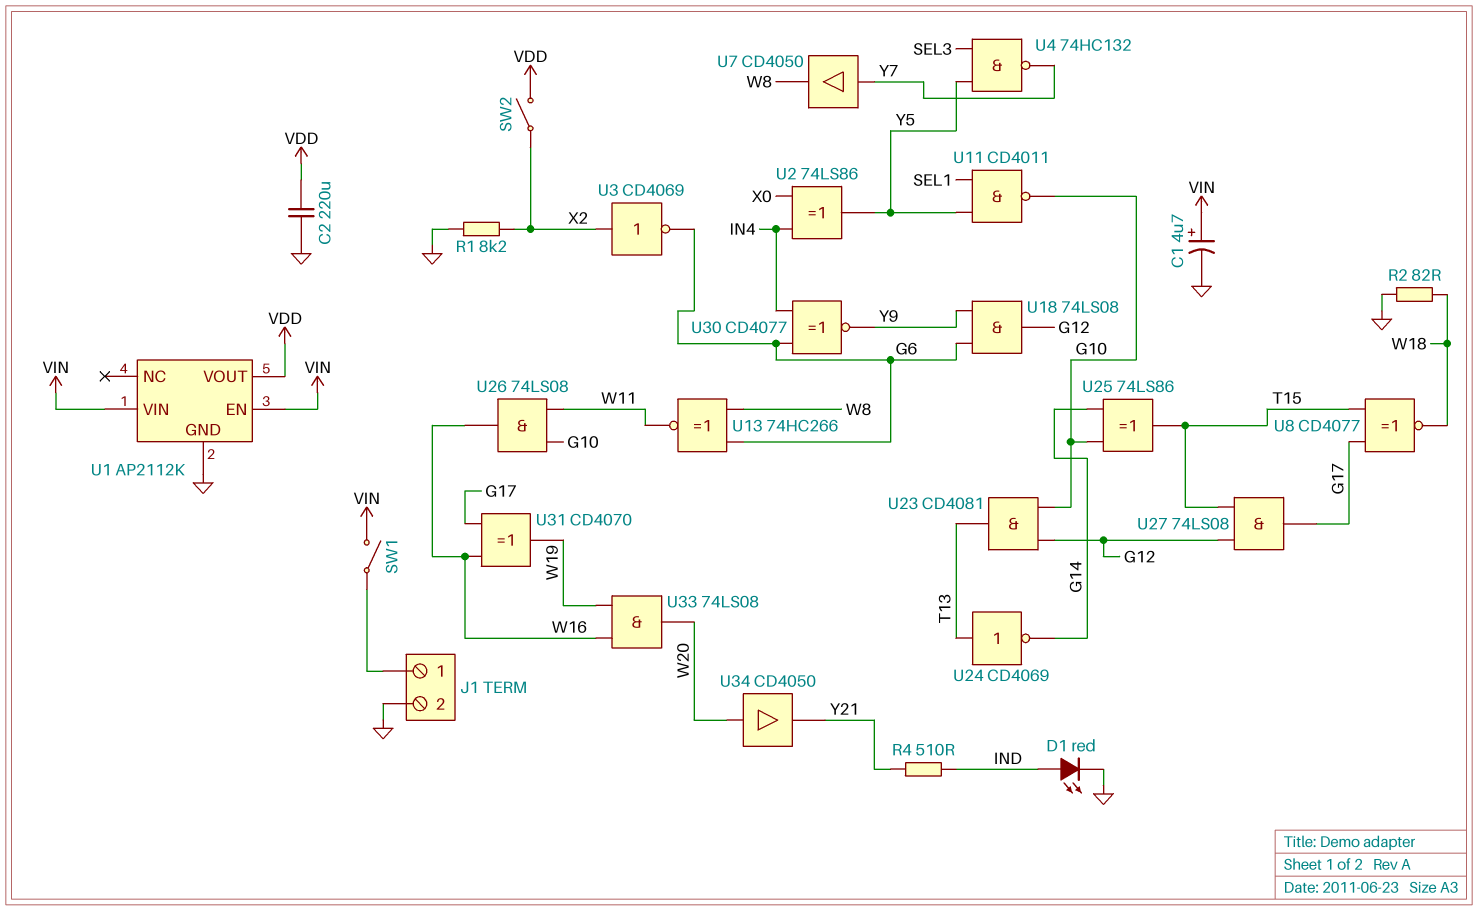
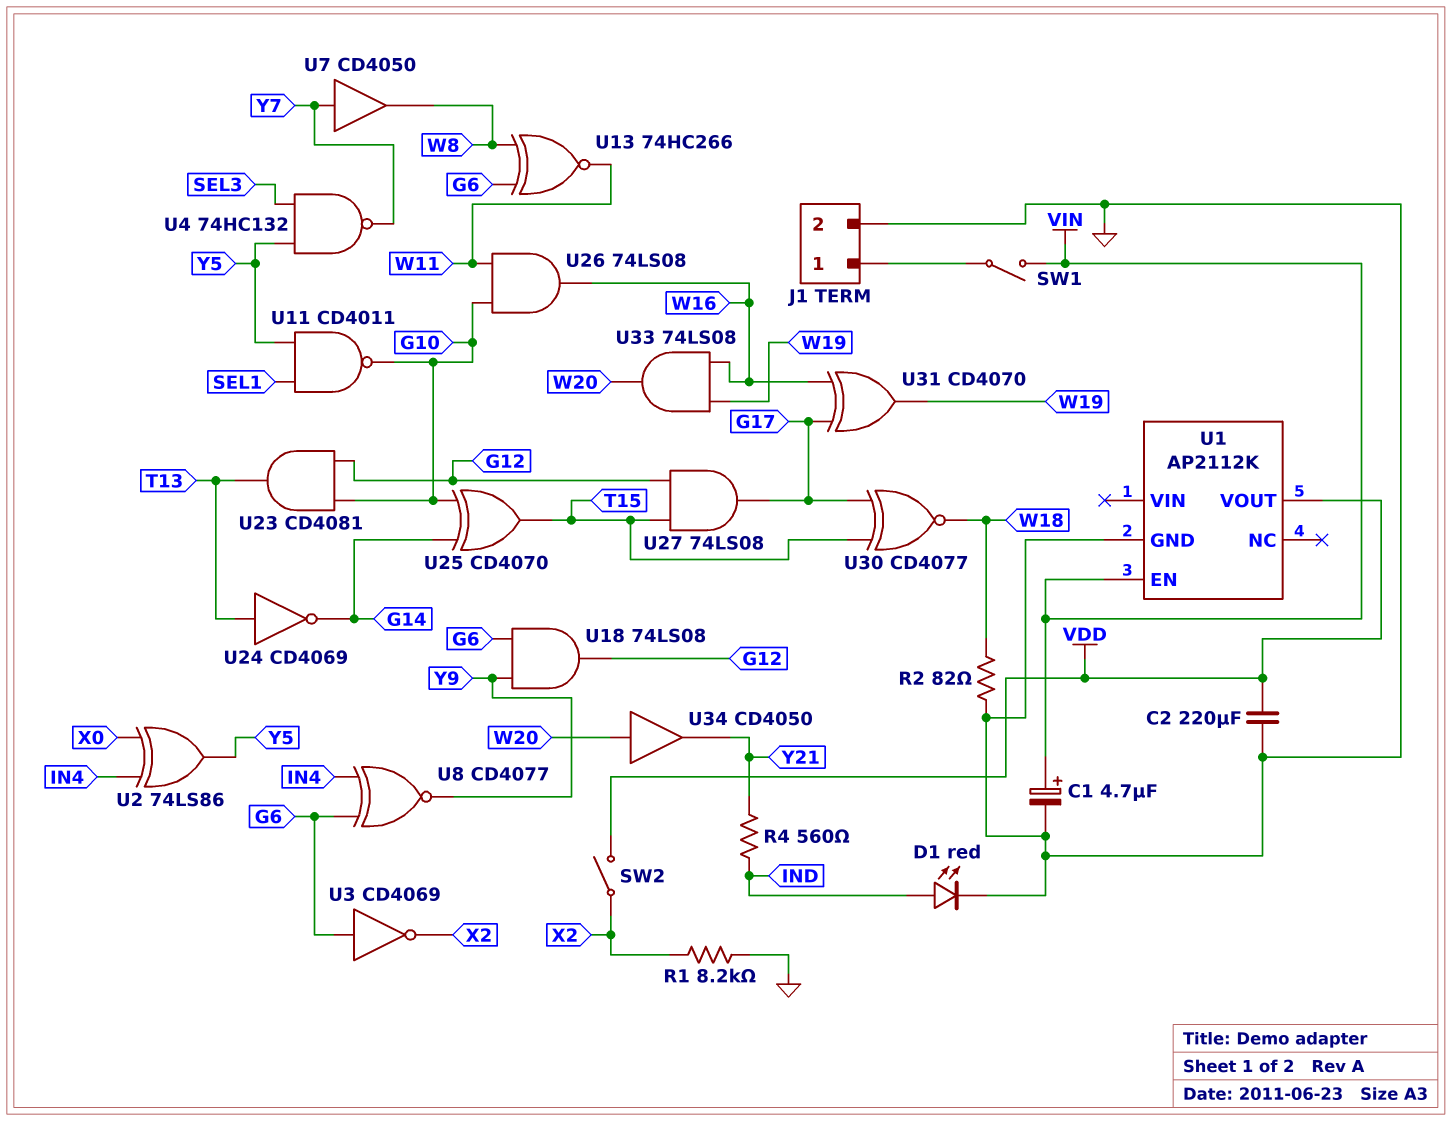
R4: 510 (IND, Y21) -> 560 (IND, Y21)
U1 pin VIN: VIN -> none
U3: NOT CD4069 (in X2, out G6) -> NOT CD4069 (in G6, out X2)
U8: XNOR CD4077 (in G17, in T15, out W18) -> XNOR CD4077 (in G6, in IN4, out Y9)
U25: XOR 74LS86 (in G10, in G14, out T15) -> XOR CD4070 (in G10, in G14, out T15)
U30: XNOR CD4077 (in G6, in IN4, out Y9) -> XNOR CD4077 (in G17, in T15, out W18)

